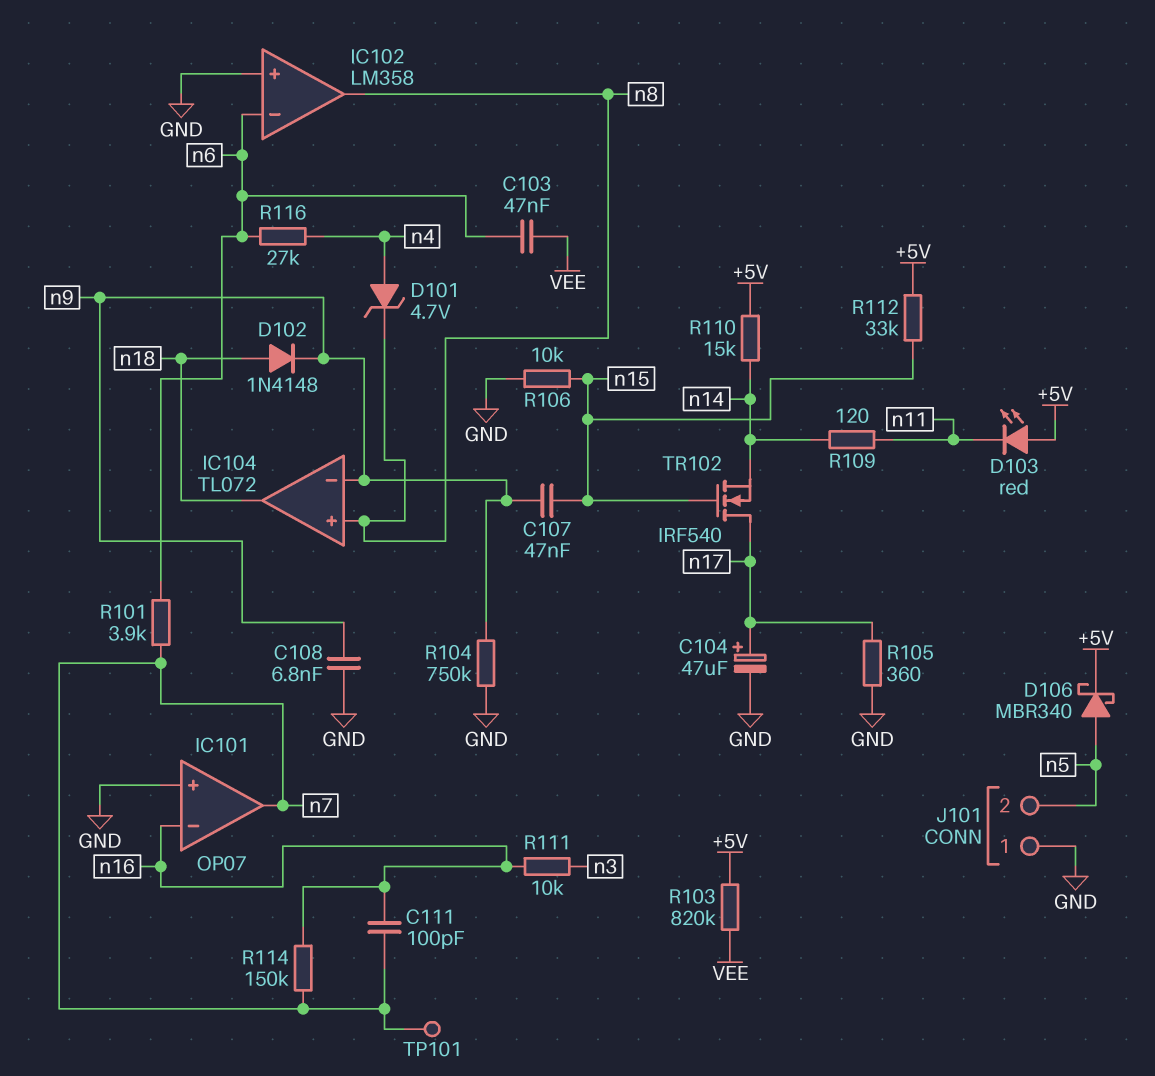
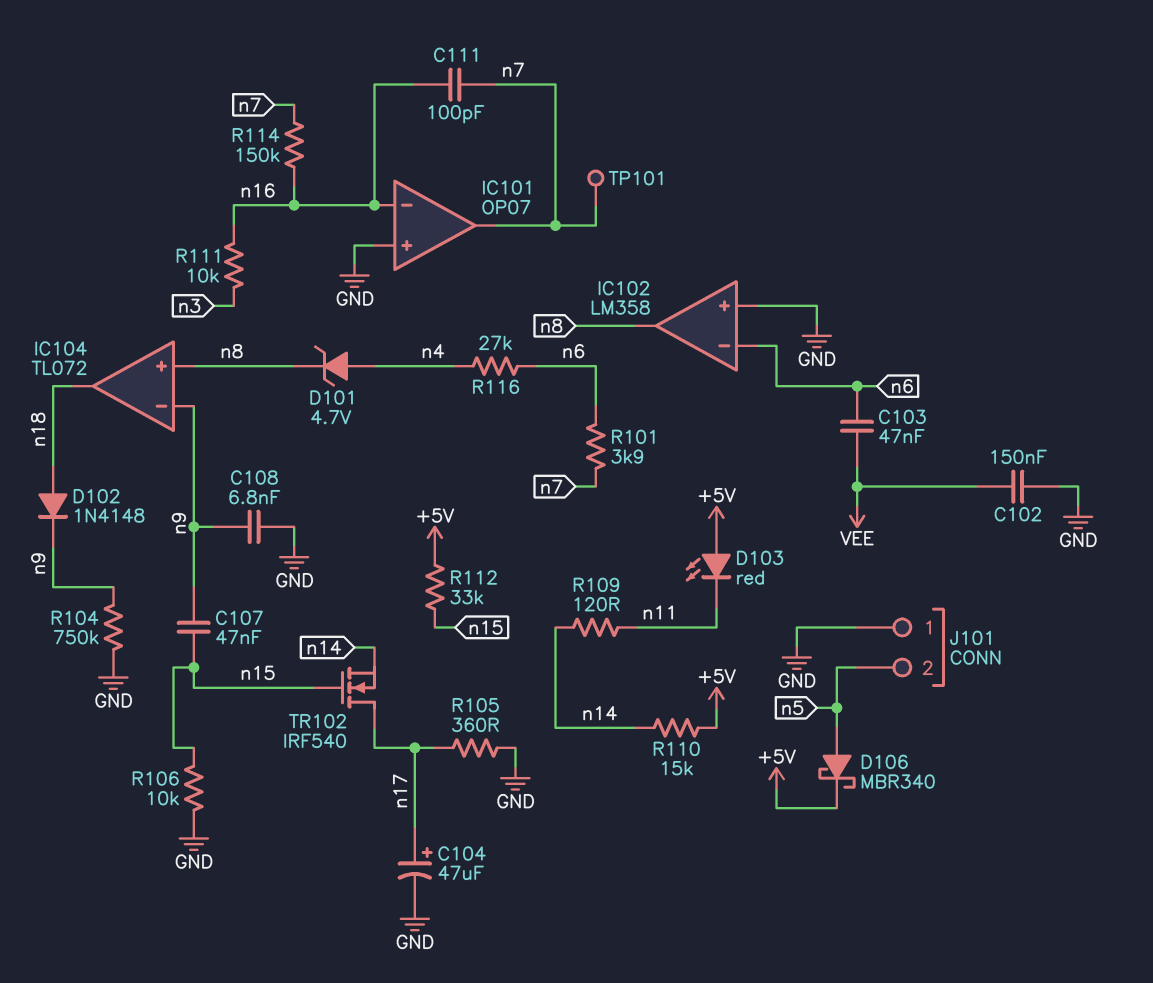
C102: none -> 150nF (GND, VEE)
R103: 820k (+5V, VEE) -> none

